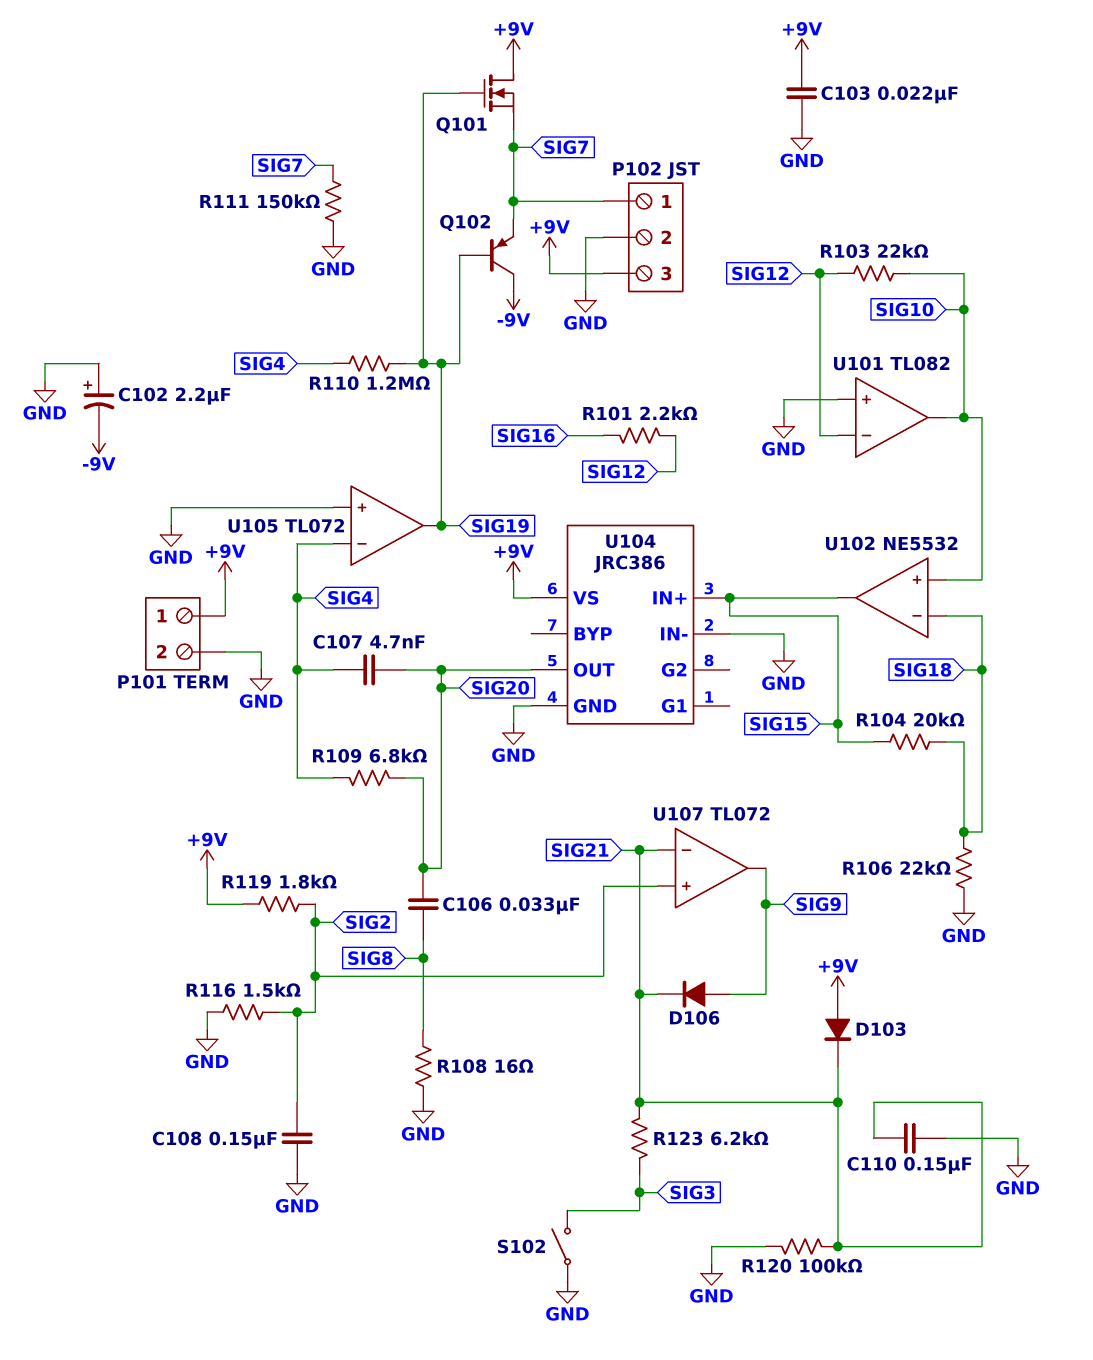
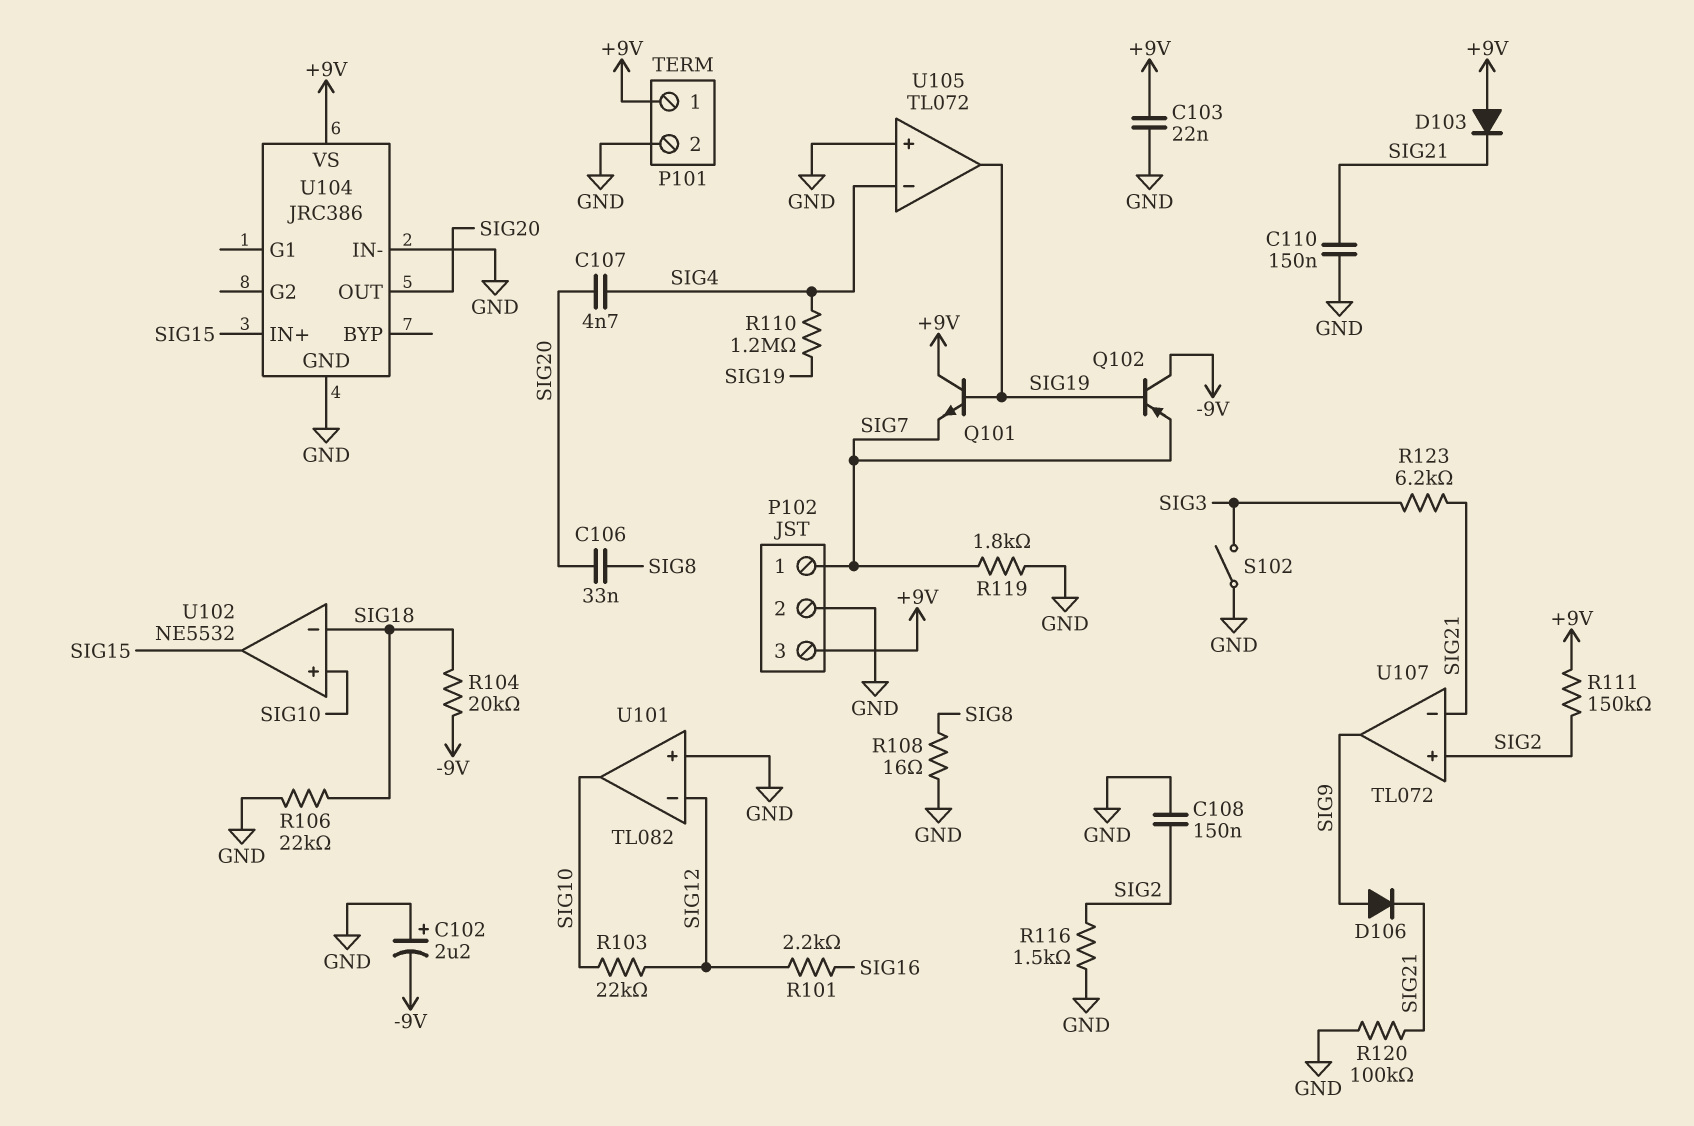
Q101: NMOS (G SIG19, D +9V, S SIG7) -> NPN (B SIG19, C +9V, E SIG7)
R104: 20k (SIG15, SIG18) -> 20k (-9V, SIG18)
R109: 6.8k (SIG4, SIG20) -> none
R111: 150k (GND, SIG7) -> 150k (+9V, SIG2)
R119: 1.8k (+9V, SIG2) -> 1.8k (GND, SIG7)

